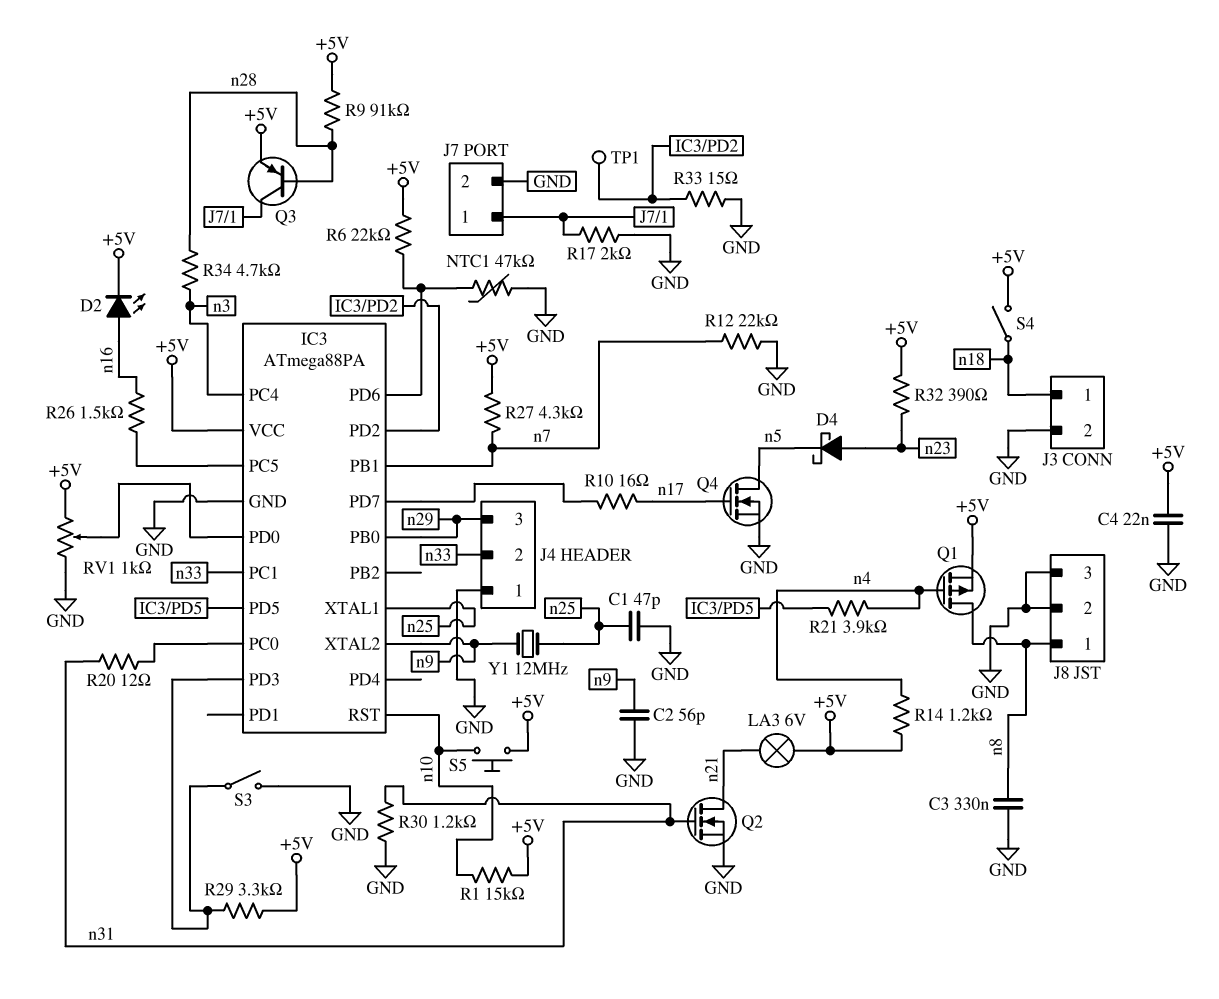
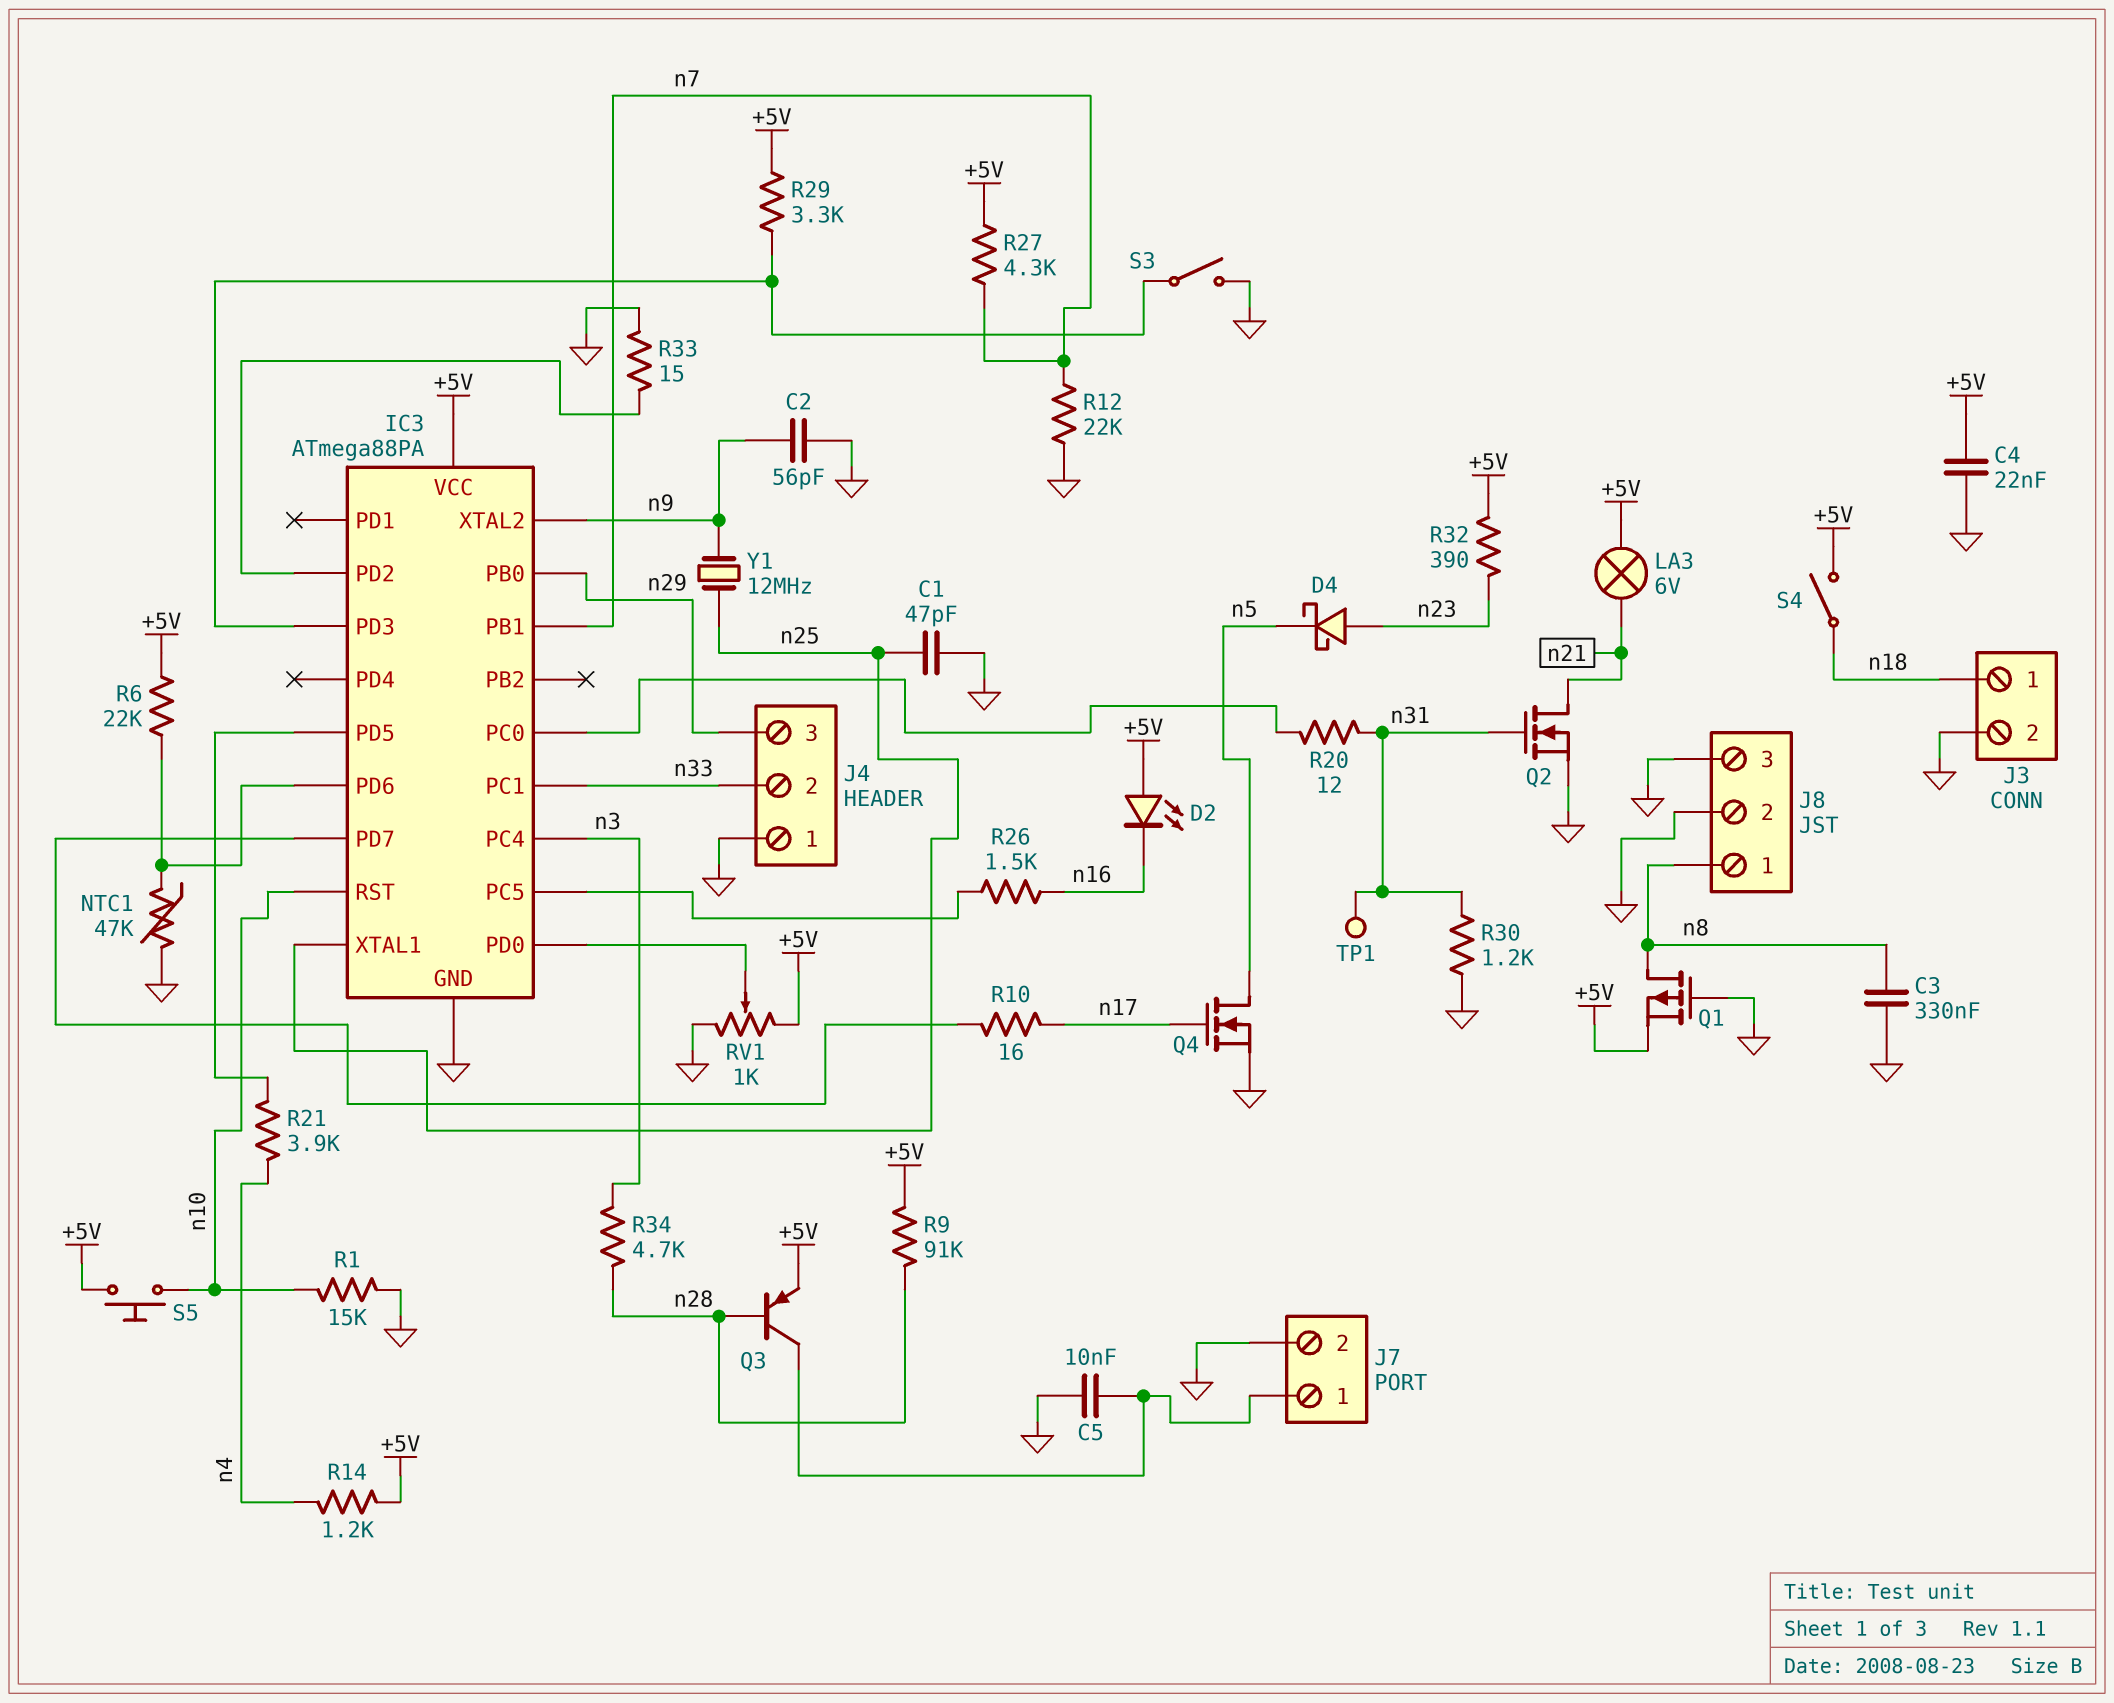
C5: none -> 10nF (GND, J7/1)
D2: LED (A n16, K +5V) -> LED (A +5V, K n16)
Q1: PMOS (G n4, D n8, S +5V) -> PMOS (G GND, D n8, S +5V)
R1: 15k (+5V, n10) -> 15k (GND, n10)
R17: 2k (GND, J7/1) -> none
TP1: test point (IC3/PD2) -> test point (n31)

